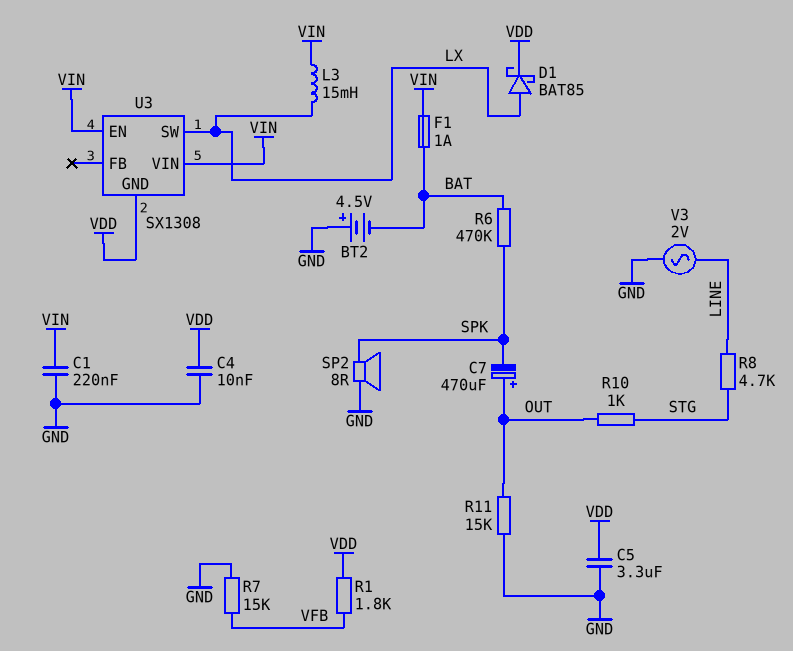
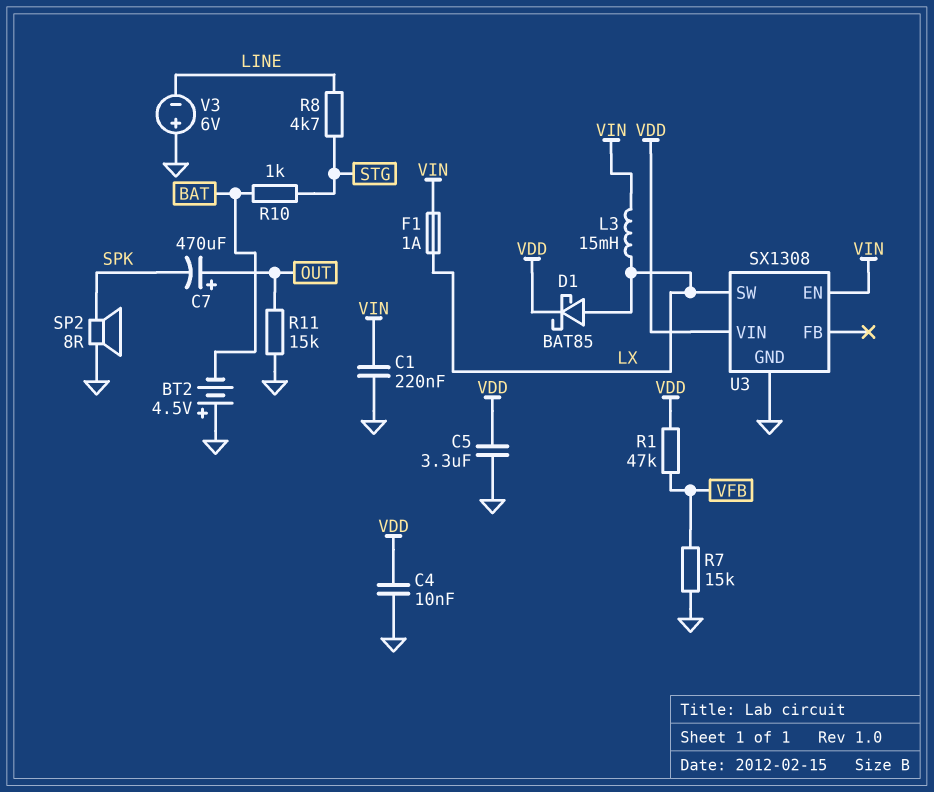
F1: 1A (BAT, VIN) -> 1A (LX, VIN)
R1: 1.8k (VDD, VFB) -> 47k (VDD, VFB)
R6: 470k (BAT, SPK) -> none
R10: 1k (OUT, STG) -> 1k (BAT, STG)
U3 pin GND: VDD -> GND
U3 pin VIN: VIN -> VDD
V3: AC 2V (GND, LINE) -> 6V (plus GND, minus LINE)

